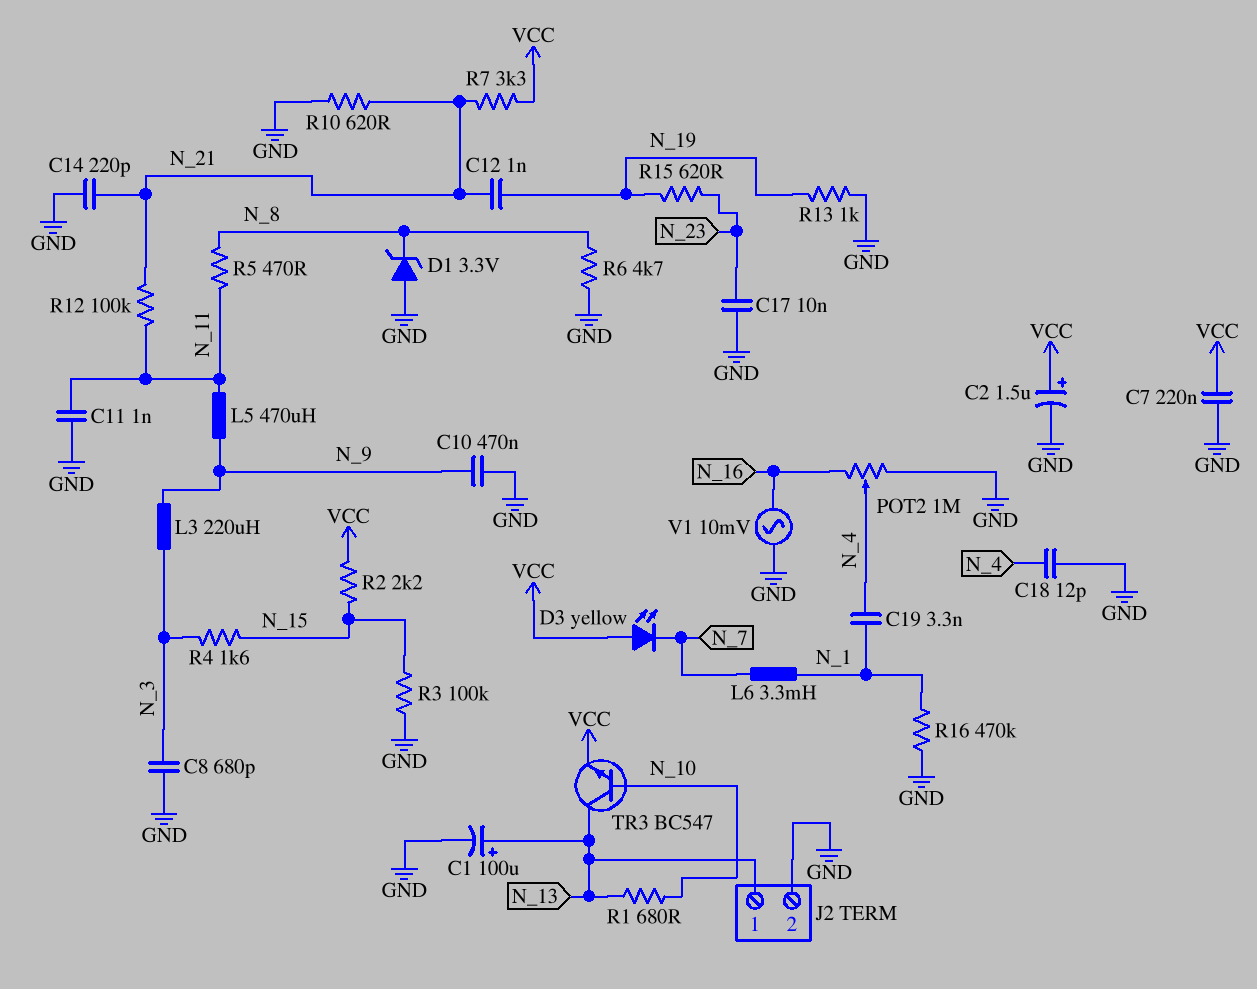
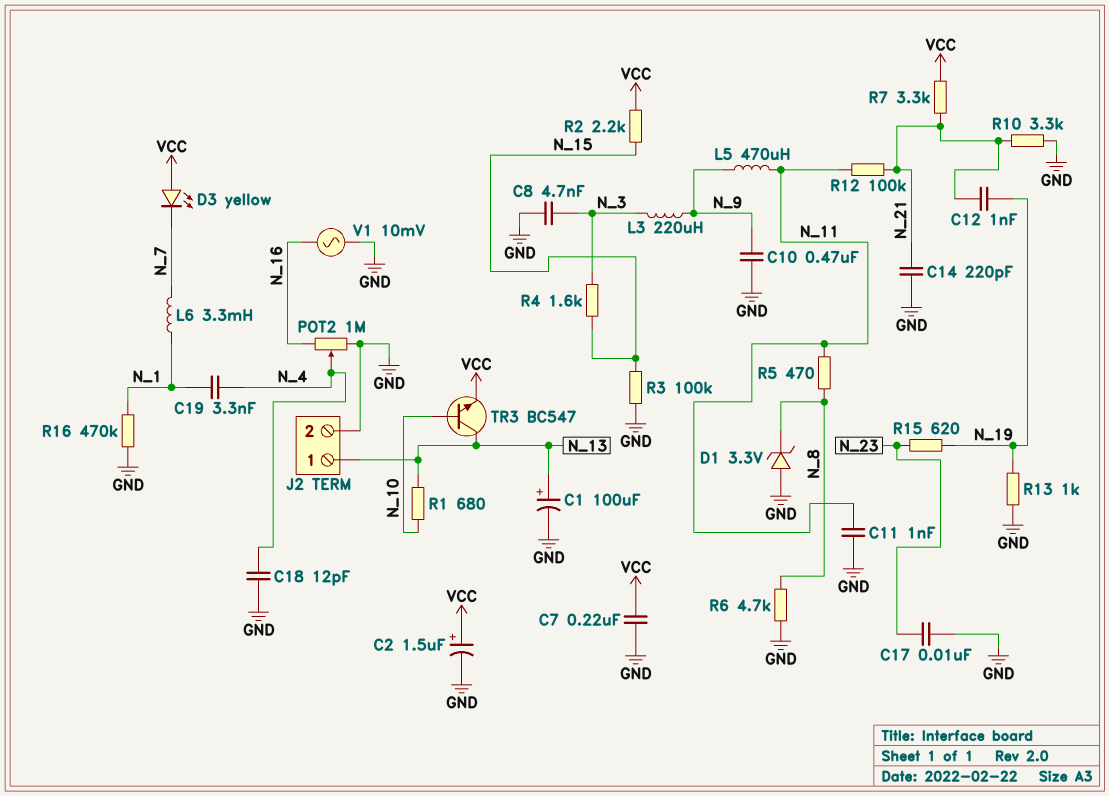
C8: 680pF (GND, N_3) -> 4.7nF (GND, N_3)
R10: 620 (GND, N_21) -> 3.3k (GND, N_21)

